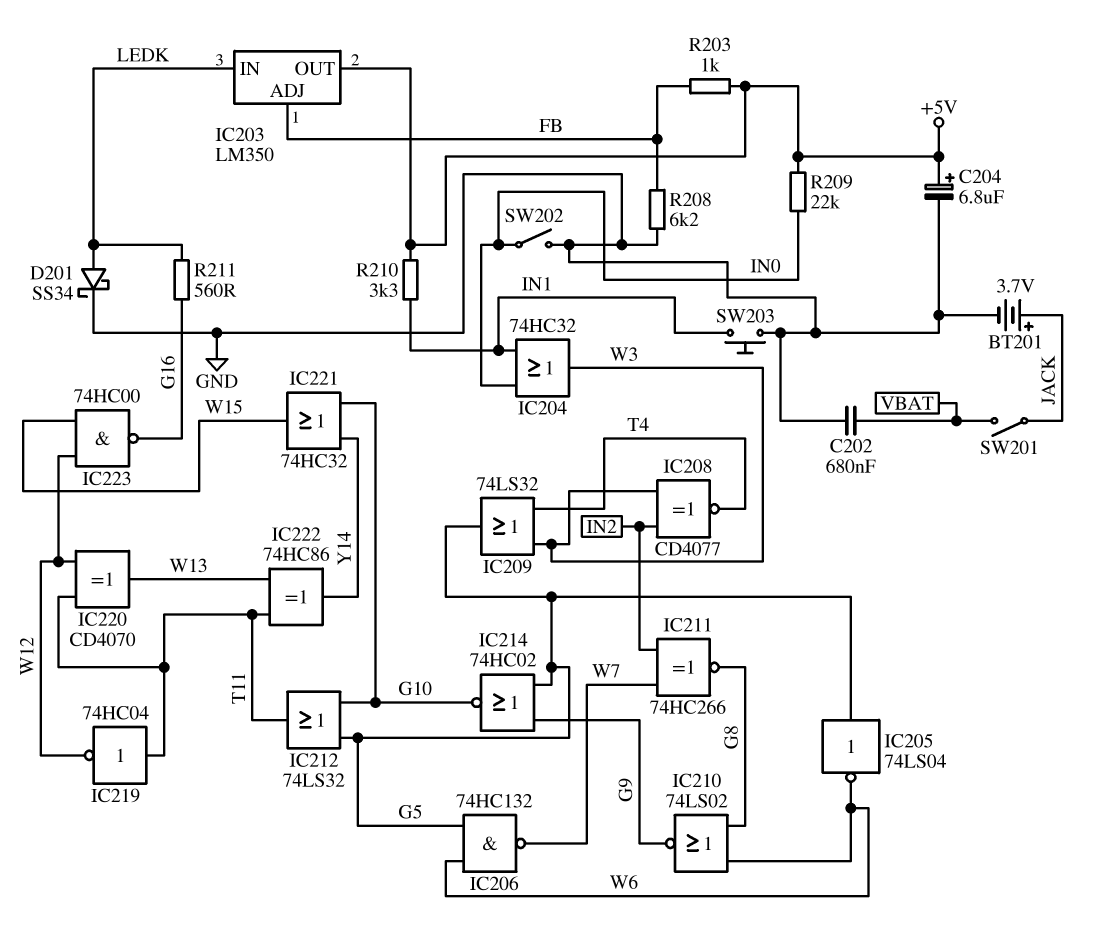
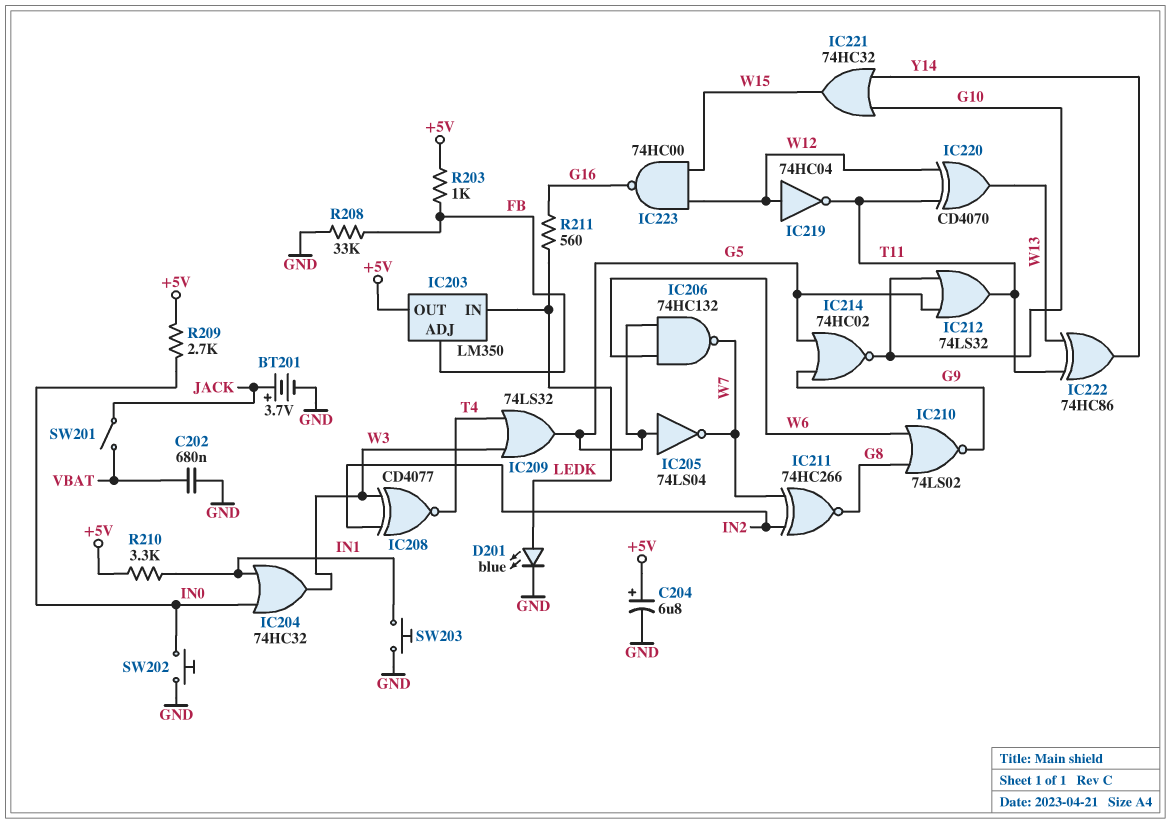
D201: schottky SS34 (A LEDK, K GND) -> LED blue (A LEDK, K GND)
IC205: NOT 74LS04 (in G5, out W6) -> NOT 74LS04 (in G5, out W7)
IC219: NOT 74HC04 (in T11, out W12) -> NOT 74HC04 (in W12, out T11)
R208: 6.2k (FB, GND) -> 33k (FB, GND)
R209: 22k (+5V, IN0) -> 2.7k (+5V, IN0)
SW202: switch (GND, IN0) -> button (GND, IN0)

